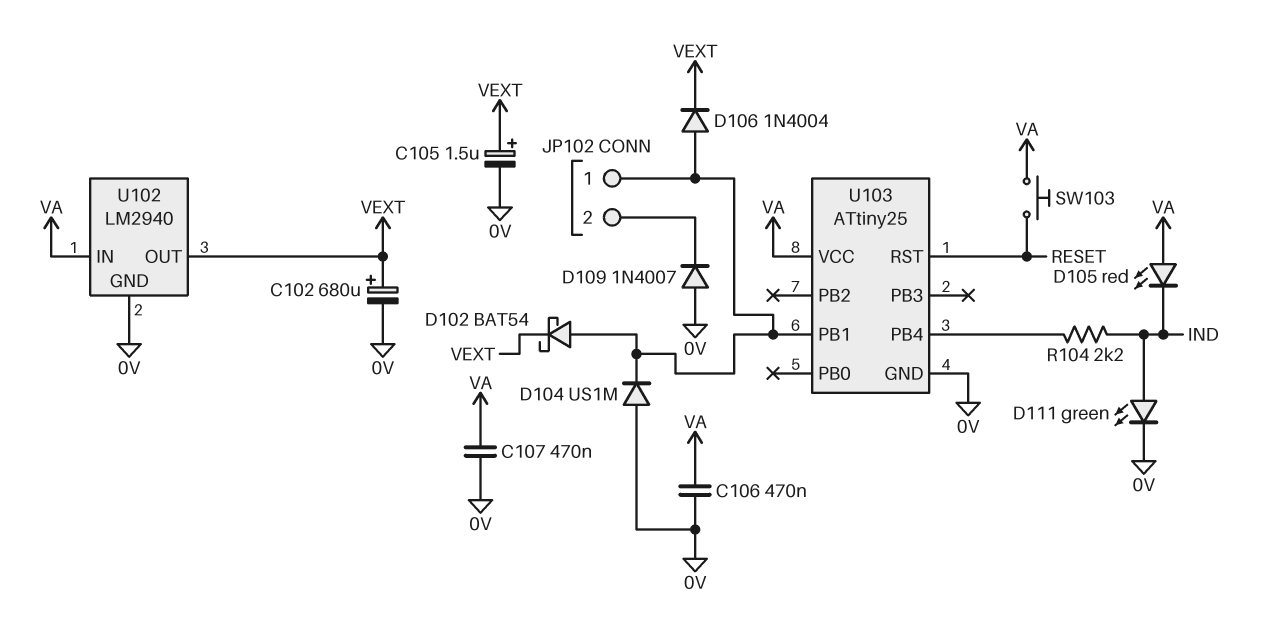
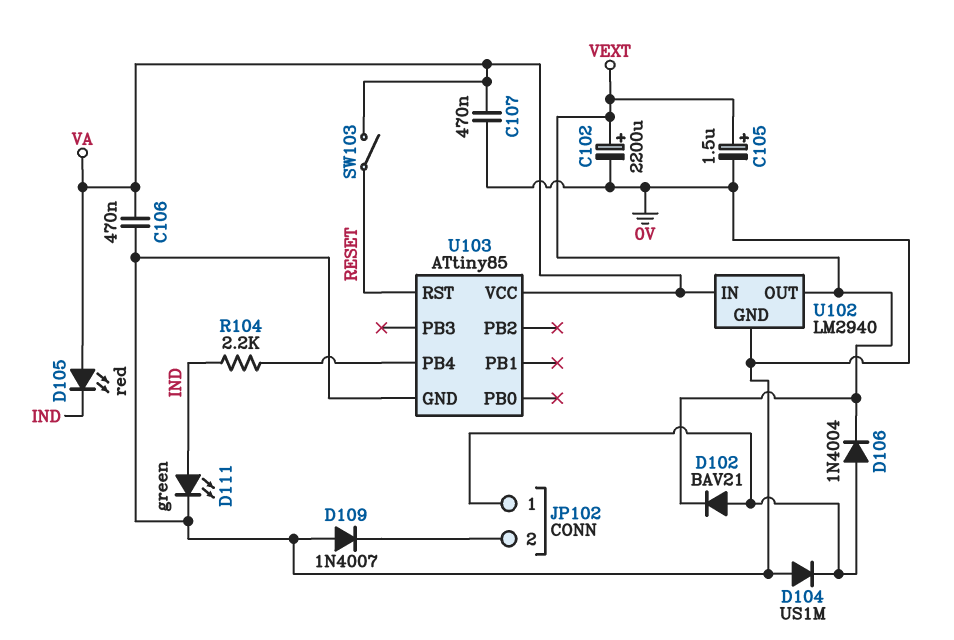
C102: 680uF (plus VEXT, minus 0V) -> 2200uF (plus VEXT, minus 0V)
D102: schottky BAT54 (A JP102/1, K VEXT) -> diode BAV21 (A JP102/1, K VEXT)
SW103: button (RESET, VA) -> switch (RESET, VA)
U103: ATtiny25 -> ATtiny85
U103 pin PB1: JP102/1 -> none

